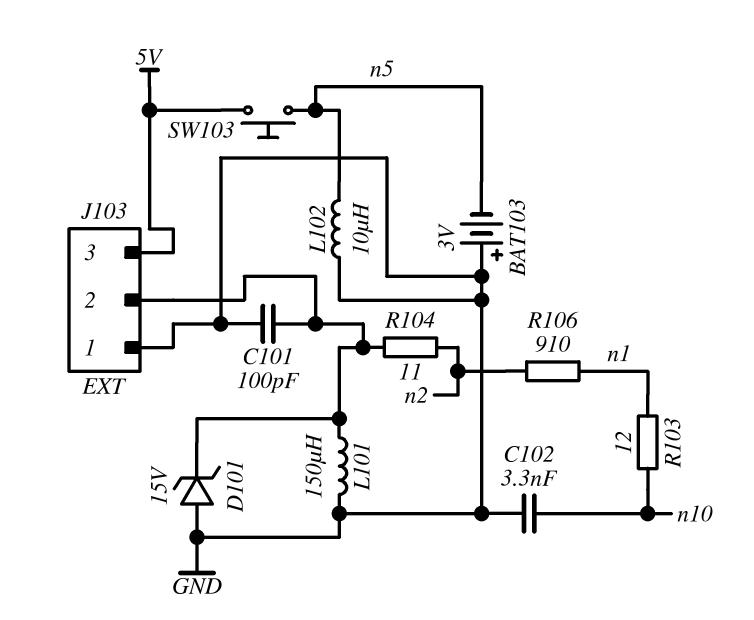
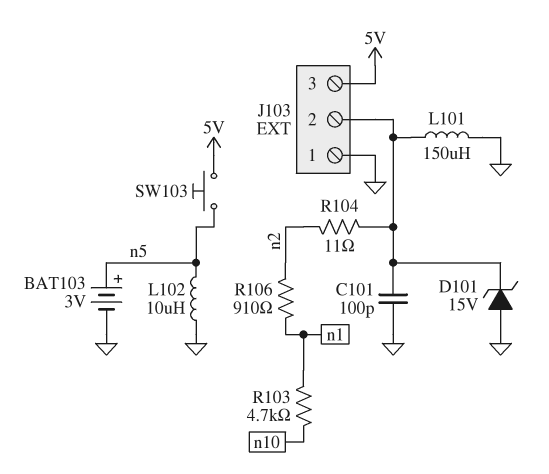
BAT103: 3V (plus GND, minus n5) -> 3V (plus n5, minus GND)
C102: 3.3nF (GND, n10) -> none
R103: 12 (n1, n10) -> 4.7k (n1, n10)

